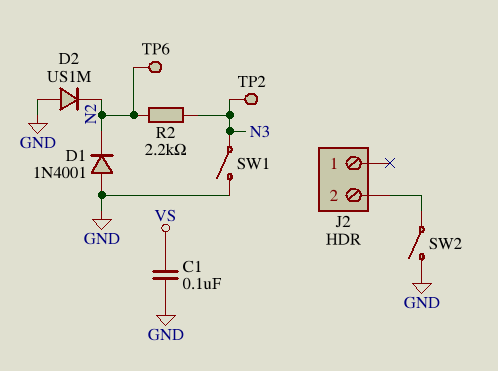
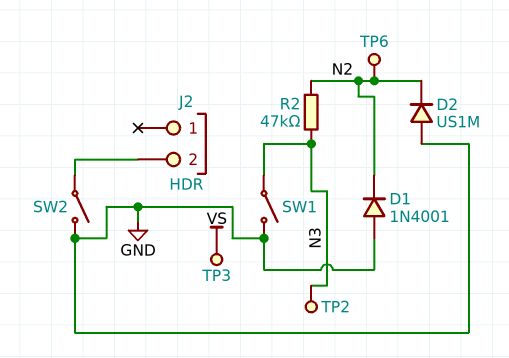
C1: 100nF (GND, VS) -> none
R2: 2.2k (N2, N3) -> 47k (N2, N3)
TP3: none -> test point (VS)

